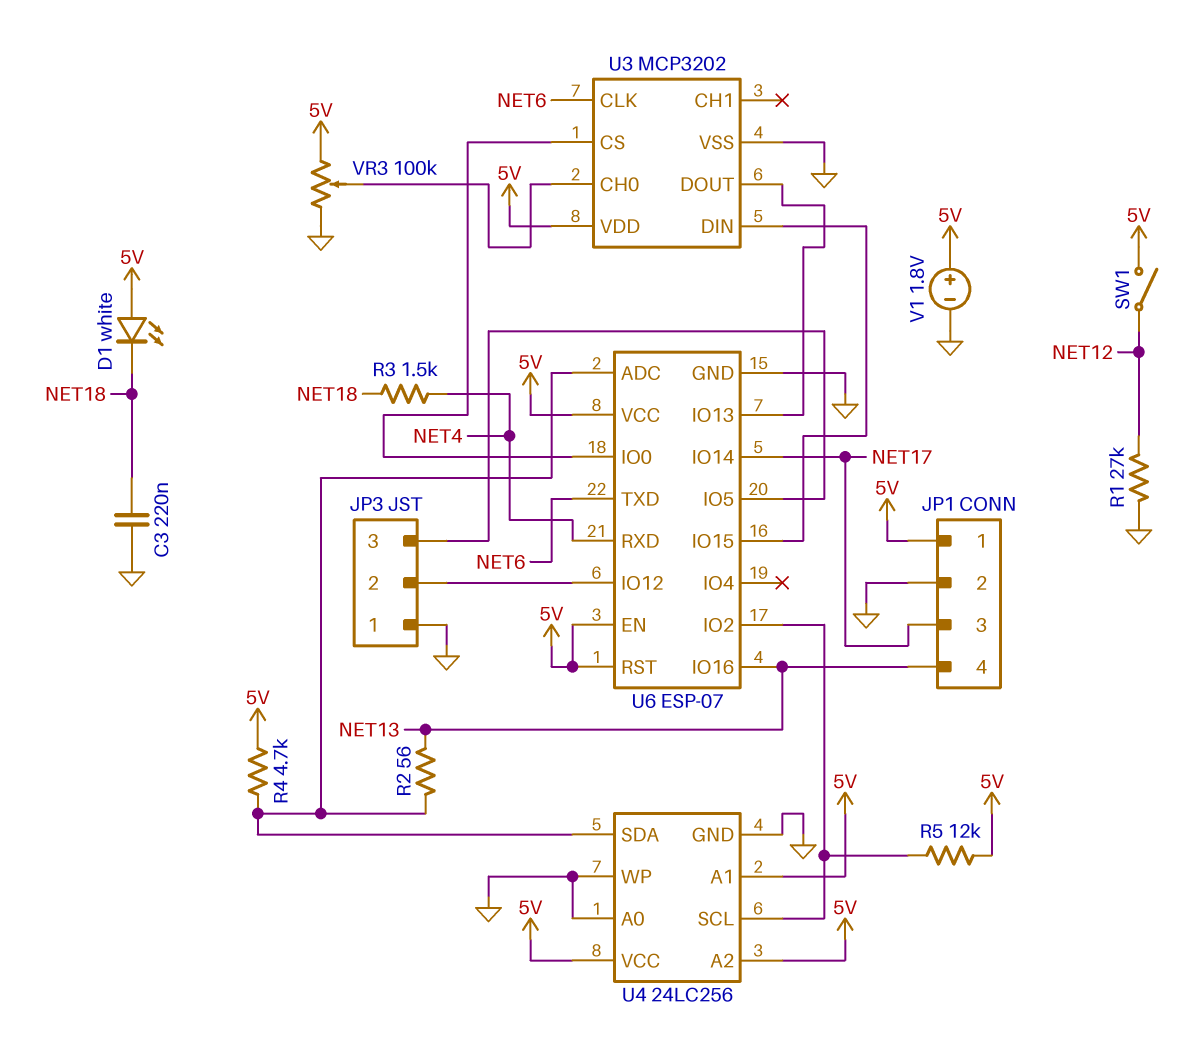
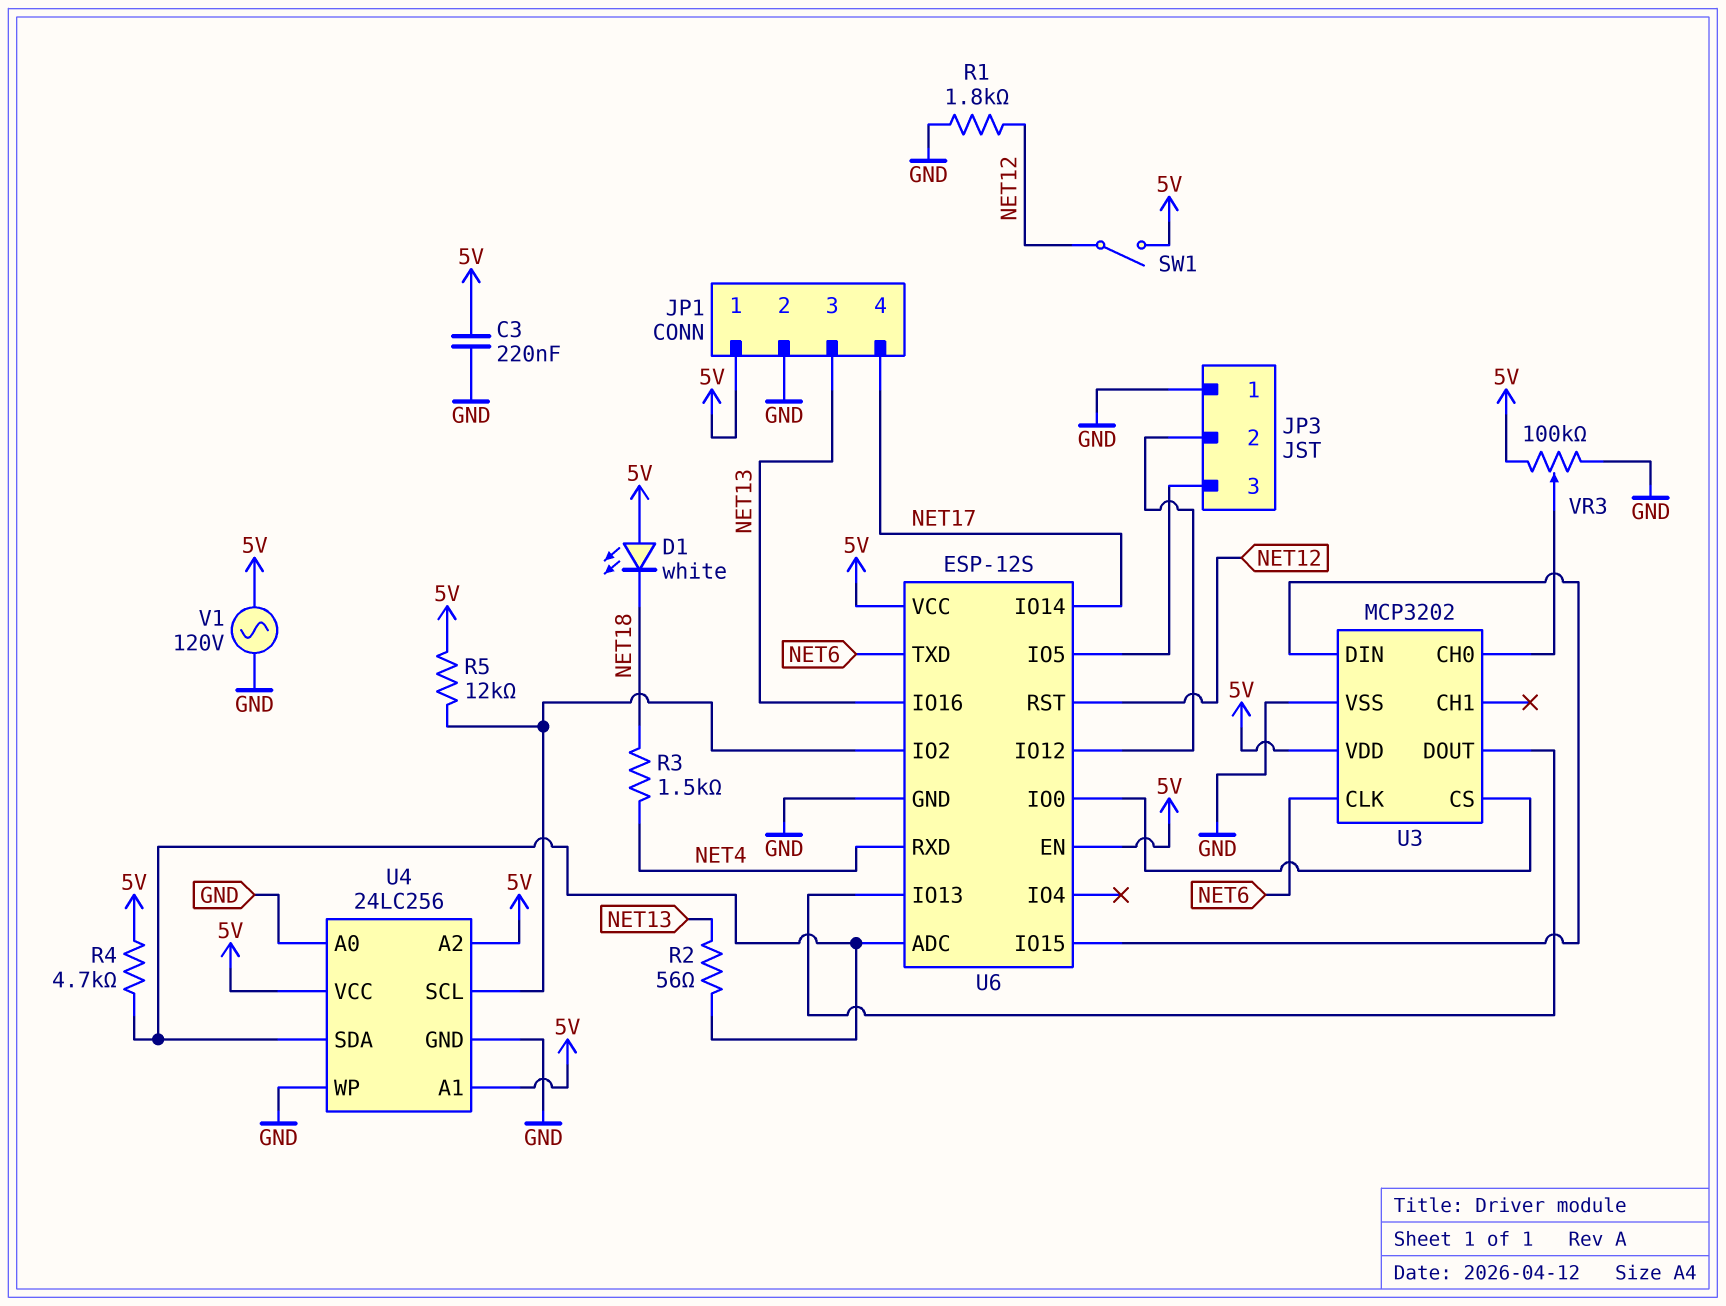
C3: 220nF (GND, NET18) -> 220nF (5V, GND)
JP1 pin 3: NET17 -> NET13
JP1 pin 4: NET13 -> NET17
R1: 27k (GND, NET12) -> 1.8k (GND, NET12)
U6: ESP-07 -> ESP-12S
U6 pin RST: 5V -> NET12
V1: 1.8V (plus 5V, minus GND) -> AC 120V (5V, GND)

